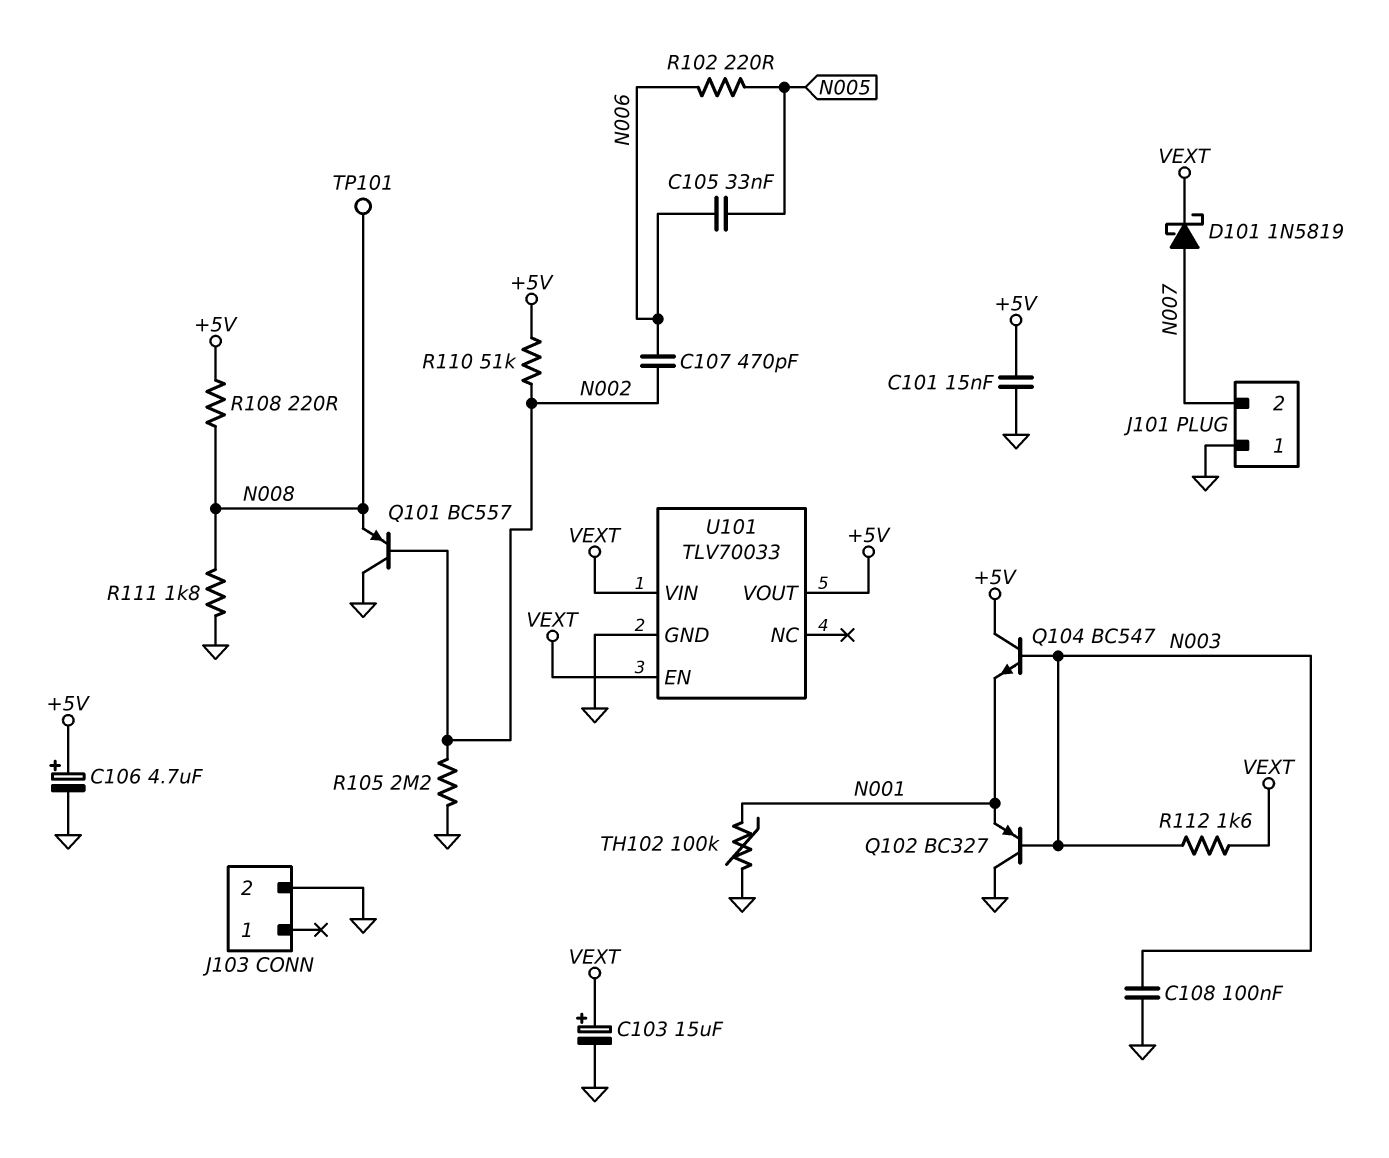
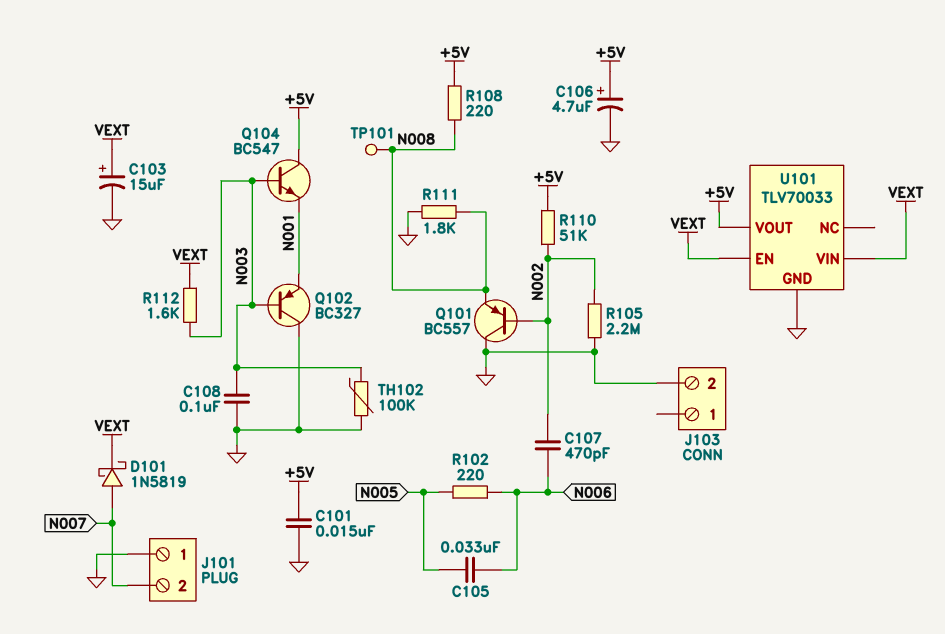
TH102: 100k (GND, N001) -> 100k (GND, N003)

